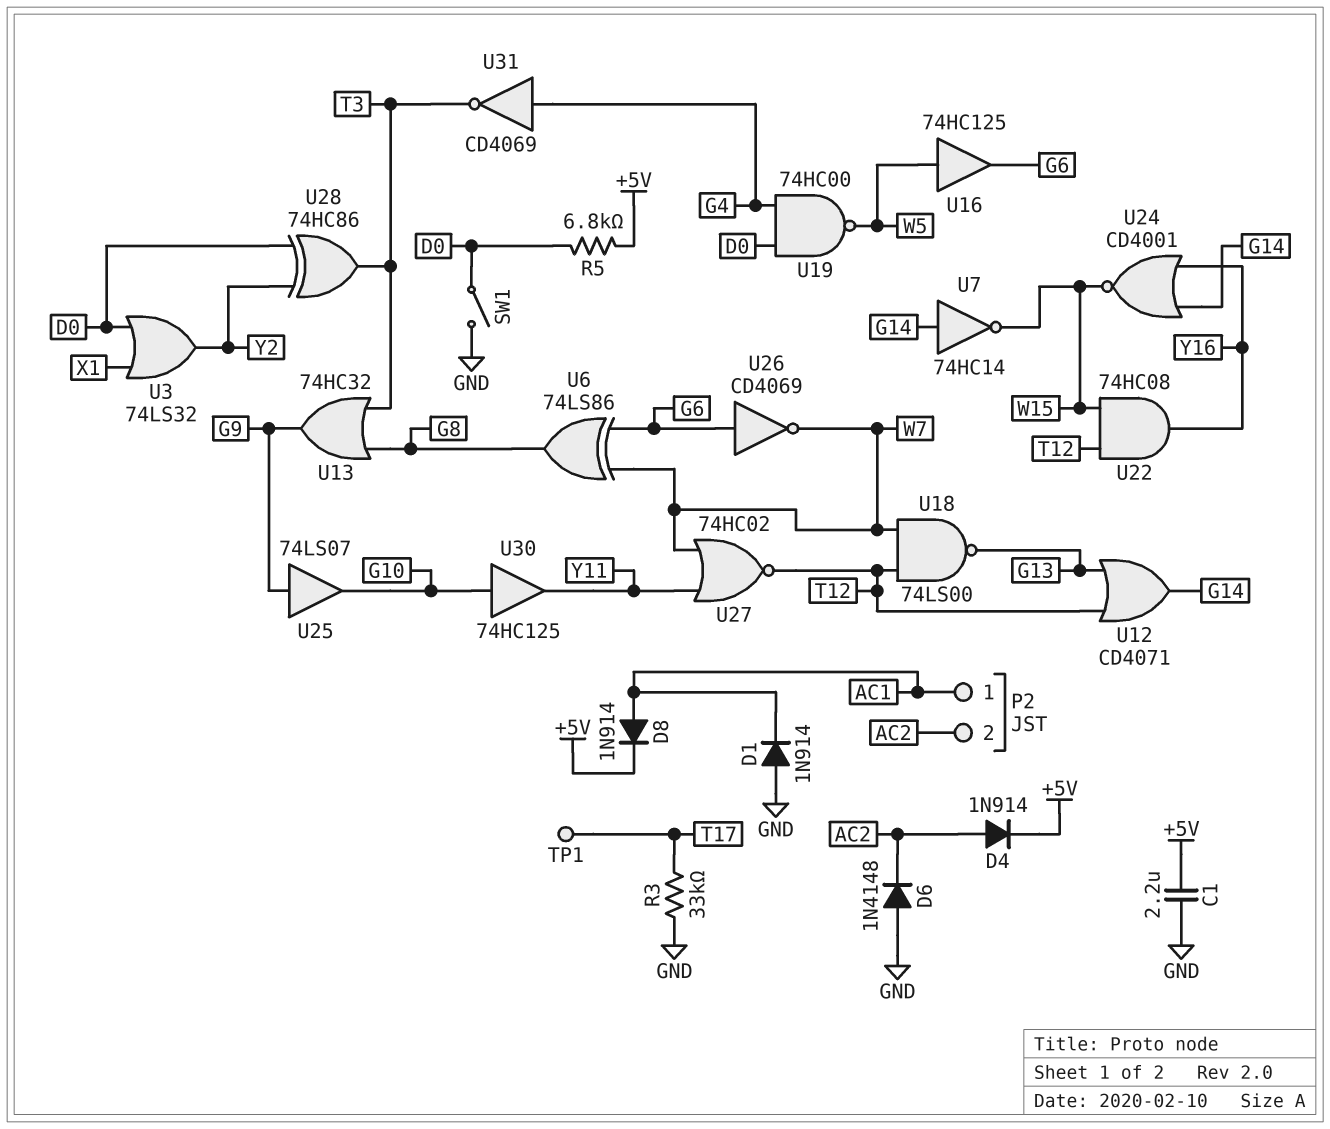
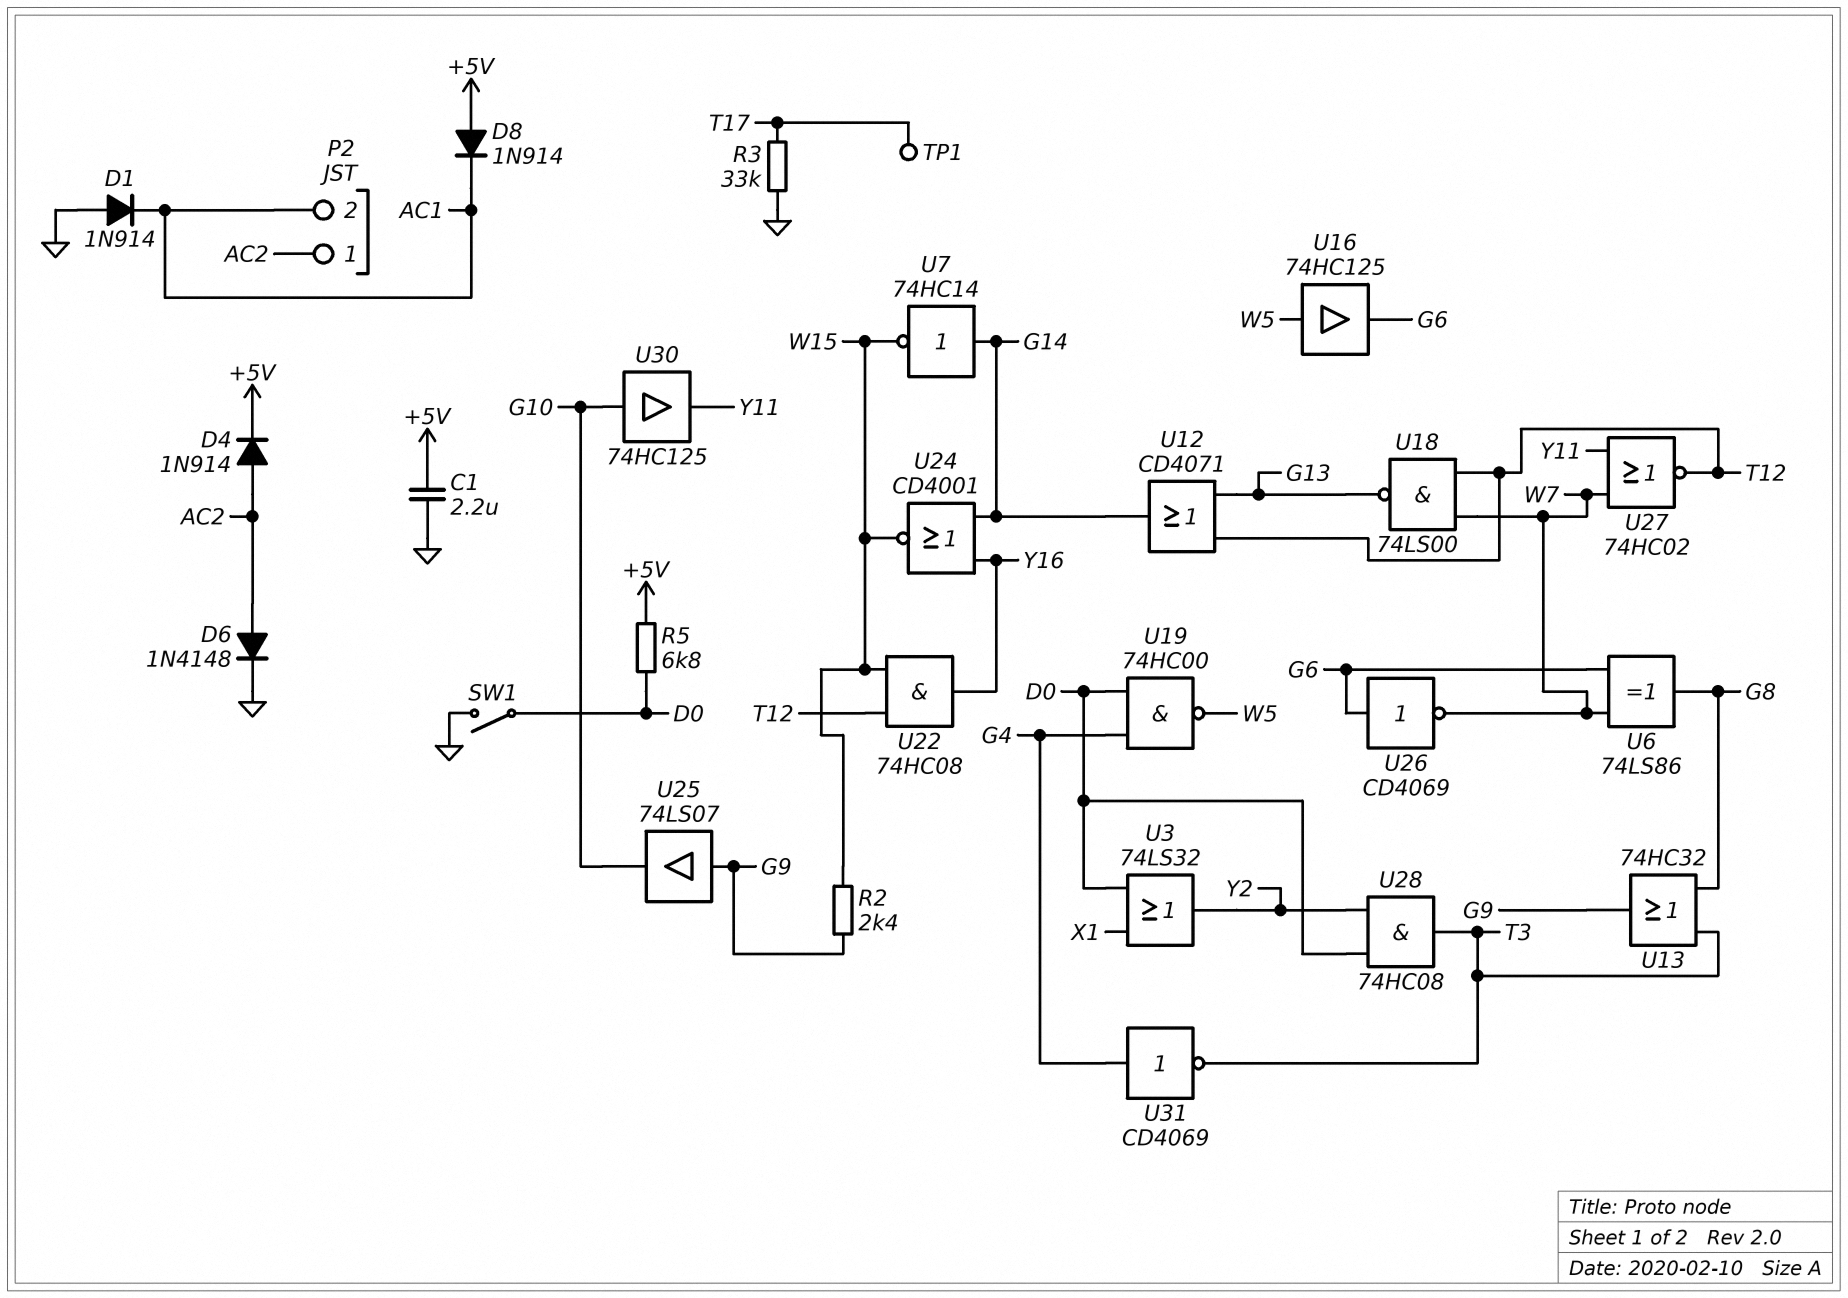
D6: diode 1N4148 (A GND, K AC2) -> diode 1N4148 (A AC2, K GND)
D8: diode 1N914 (A AC1, K +5V) -> diode 1N914 (A +5V, K AC1)
P2 pin 1: AC1 -> AC2
P2 pin 2: AC2 -> AC1
R2: none -> 2.4k (G9, W15)
U28: XOR 74HC86 (in D0, in Y2, out T3) -> AND 74HC08 (in D0, in Y2, out T3)

